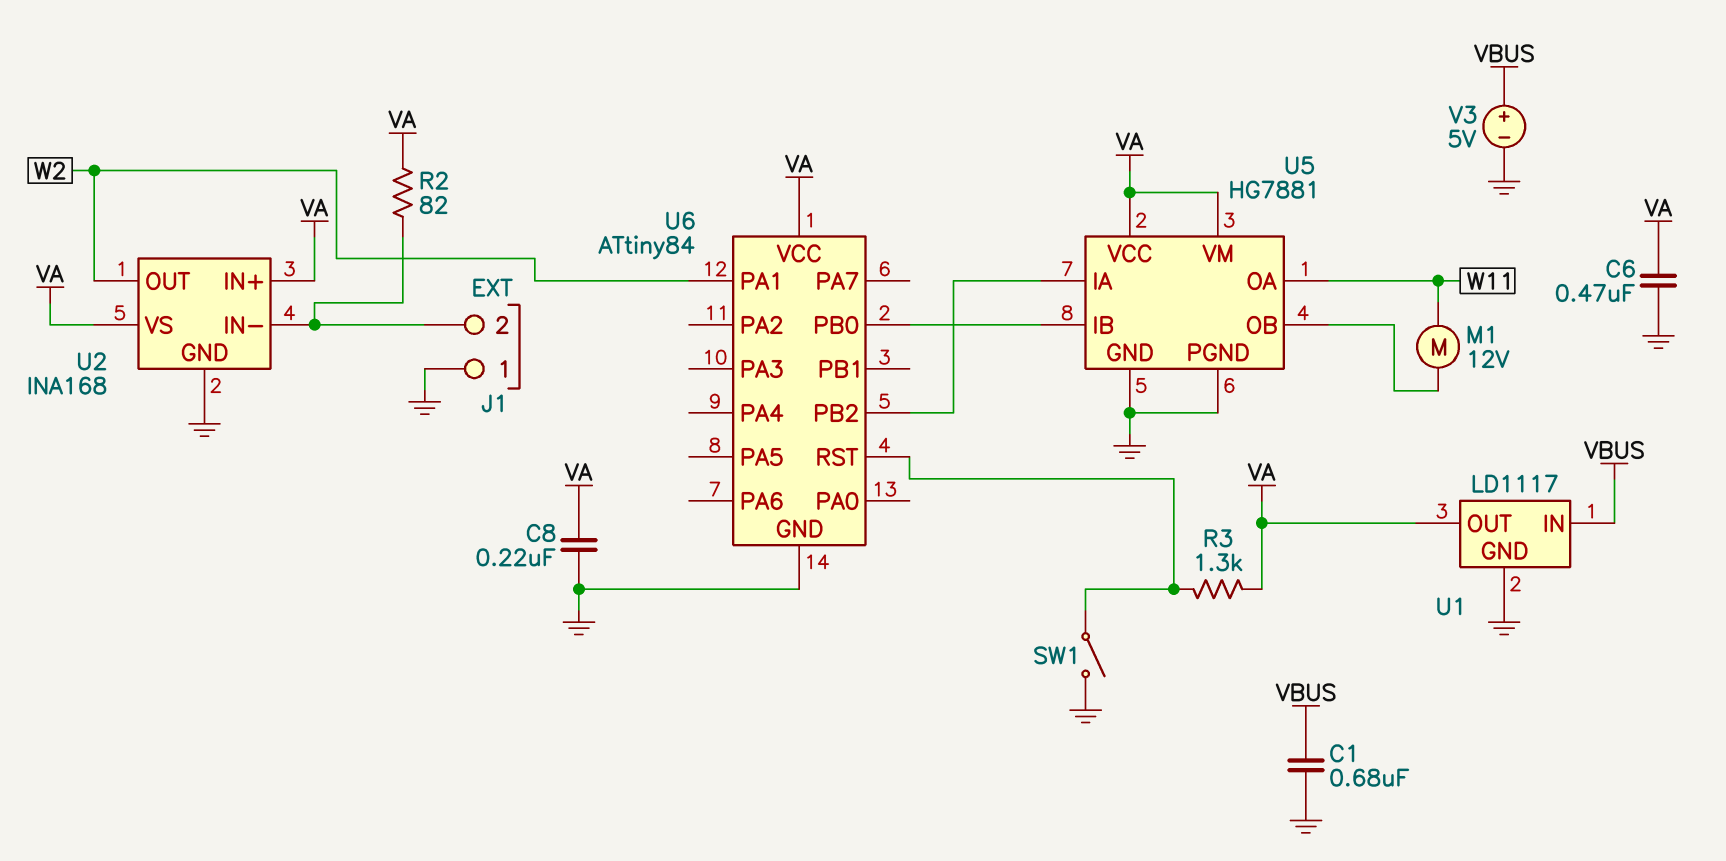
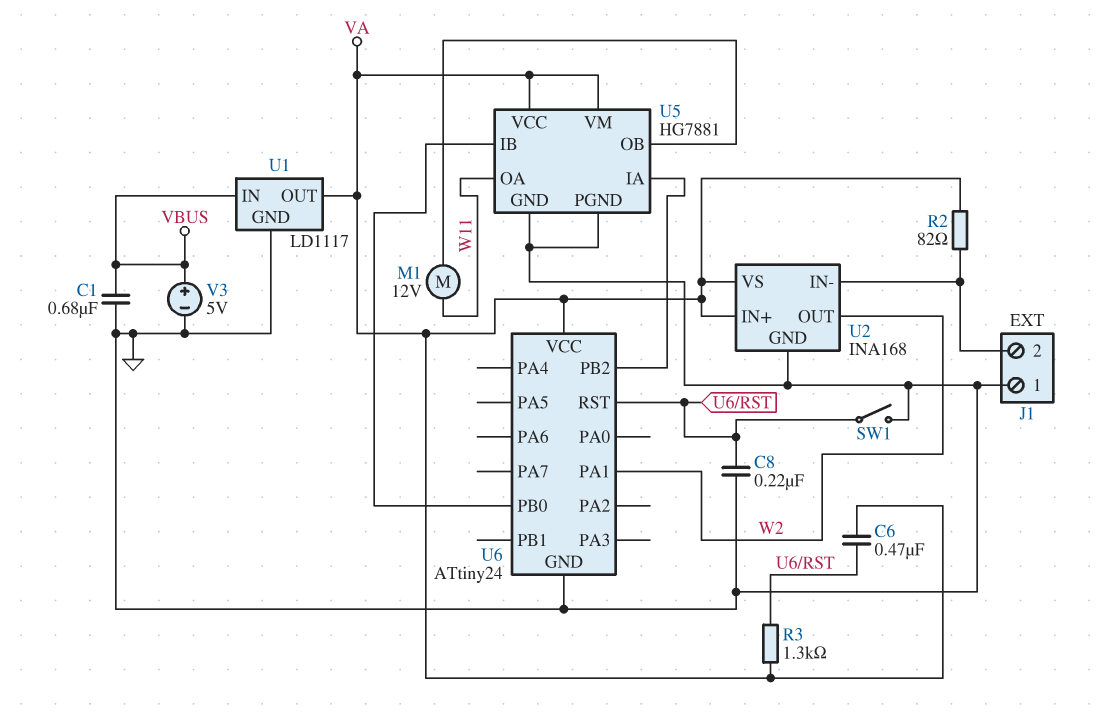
C6: 470nF (GND, VA) -> 470nF (U6/RST, VA)
C8: 220nF (GND, VA) -> 220nF (GND, U6/RST)
U6: ATtiny84 -> ATtiny24

